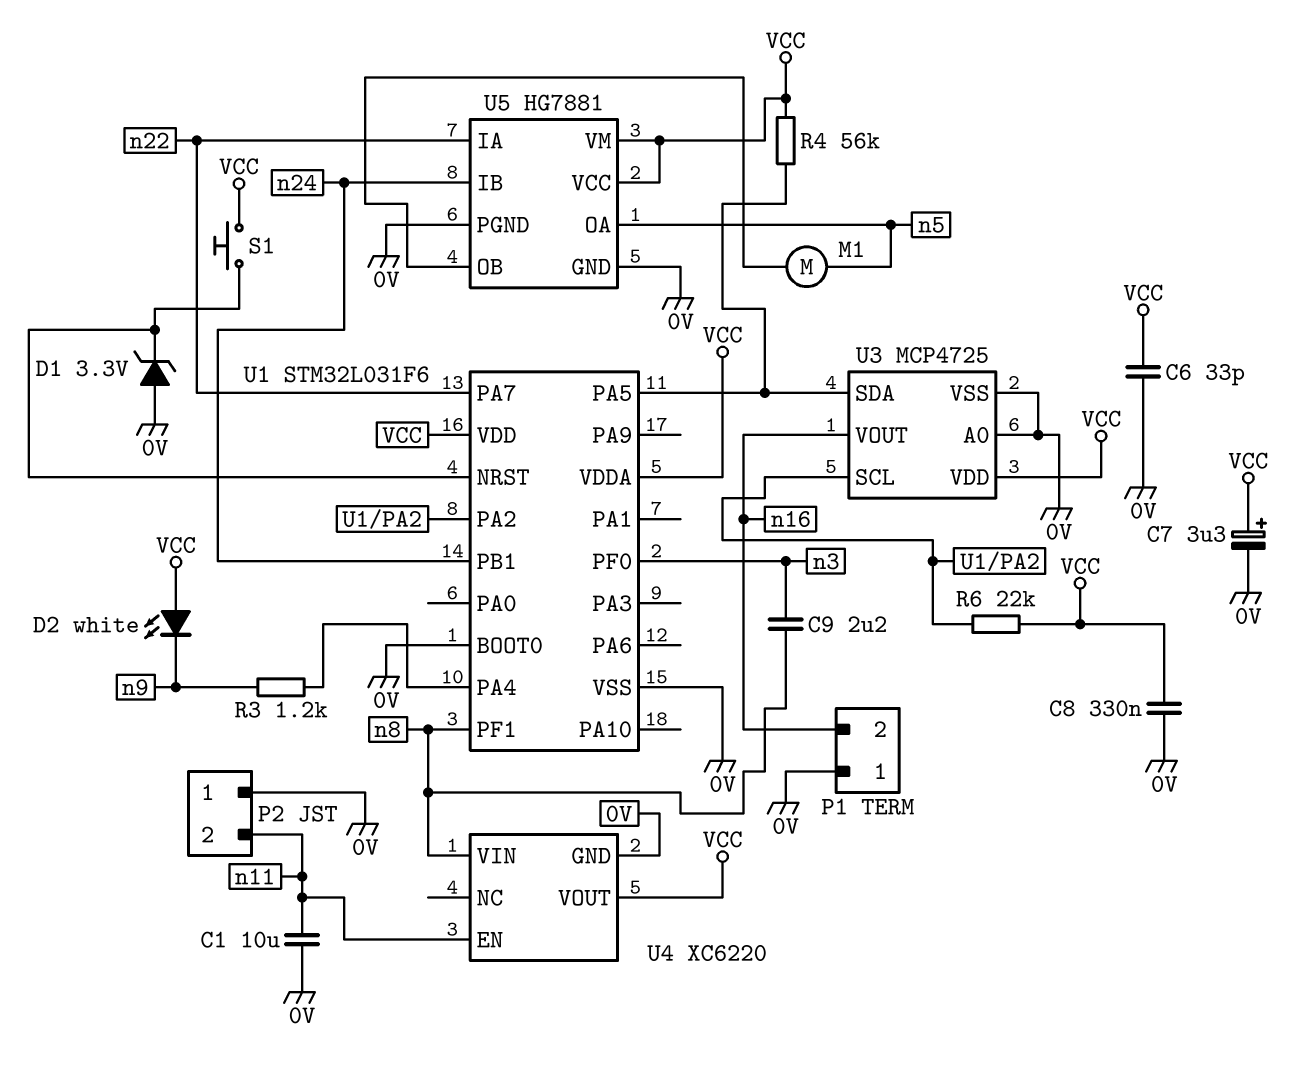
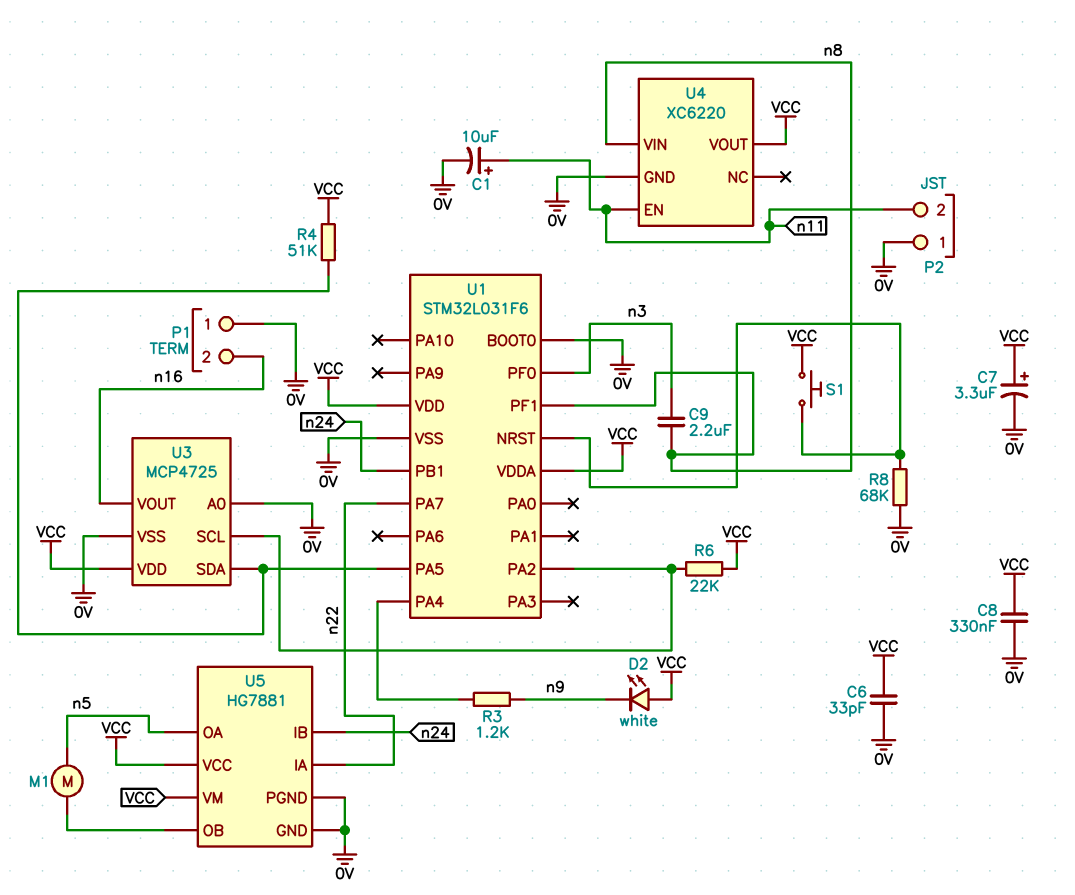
C1: 10uF (0V, n11) -> 10uF (plus n11, minus 0V)
D1: zener 3.3V (A 0V, K U1/NRST) -> none
R4: 56k (U1/PA5, VCC) -> 51k (U1/PA5, VCC)
R8: none -> 68k (0V, U1/NRST)

